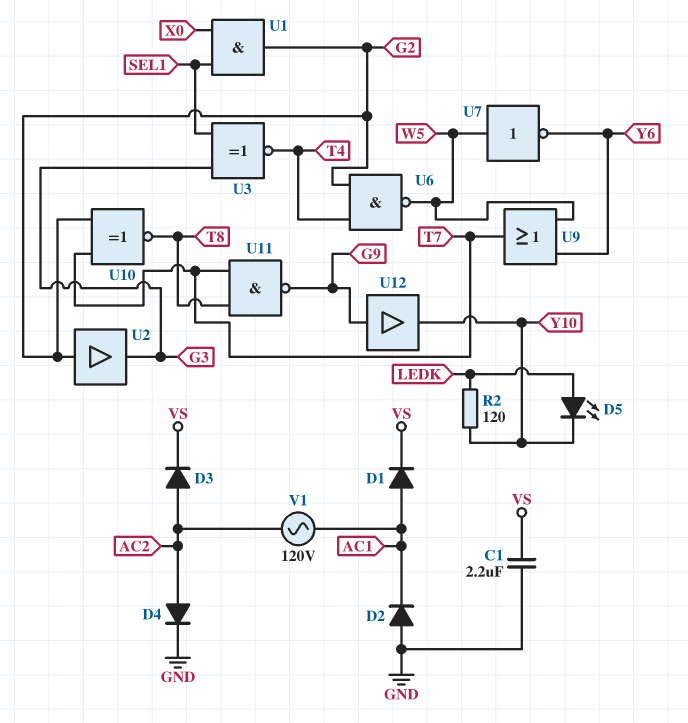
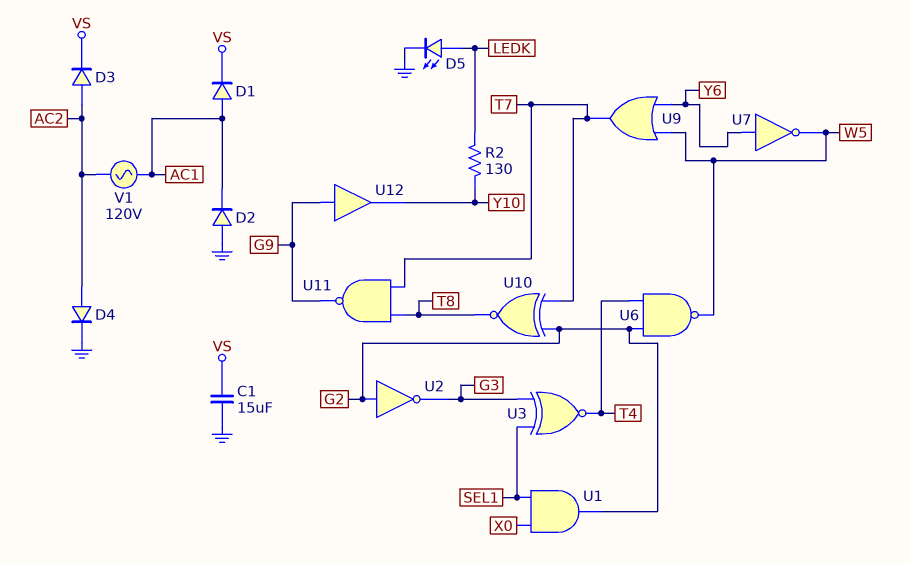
C1: 2.2uF (GND, VS) -> 15uF (GND, VS)
D5: LED (A LEDK, K Y10) -> LED (A LEDK, K GND)
R2: 120 (LEDK, Y10) -> 130 (LEDK, Y10)
U2: buffer (in G2, out G3) -> NOT (in G2, out G3)
U7: NOT (in W5, out Y6) -> NOT (in Y6, out W5)

